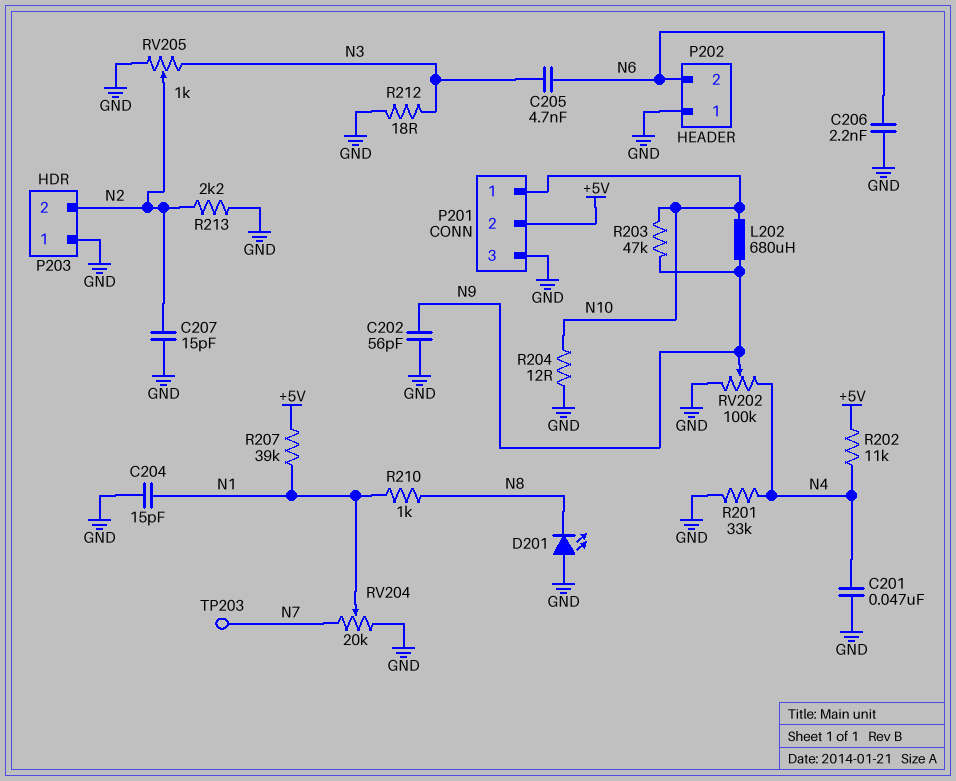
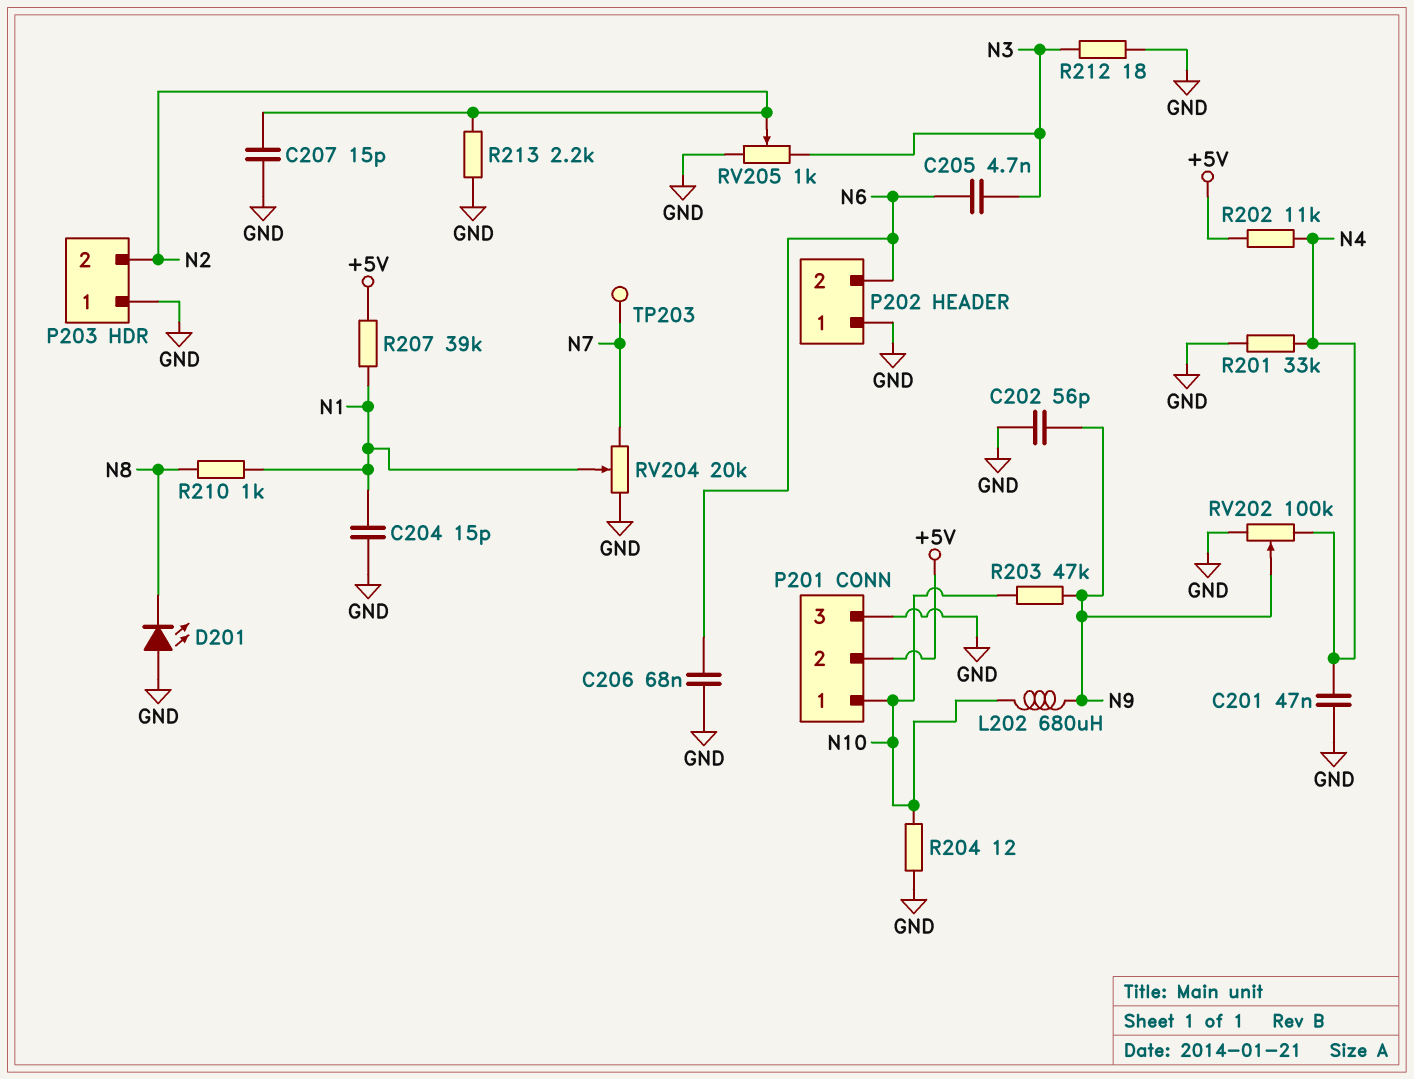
C206: 2.2nF (GND, N6) -> 68nF (GND, N6)

